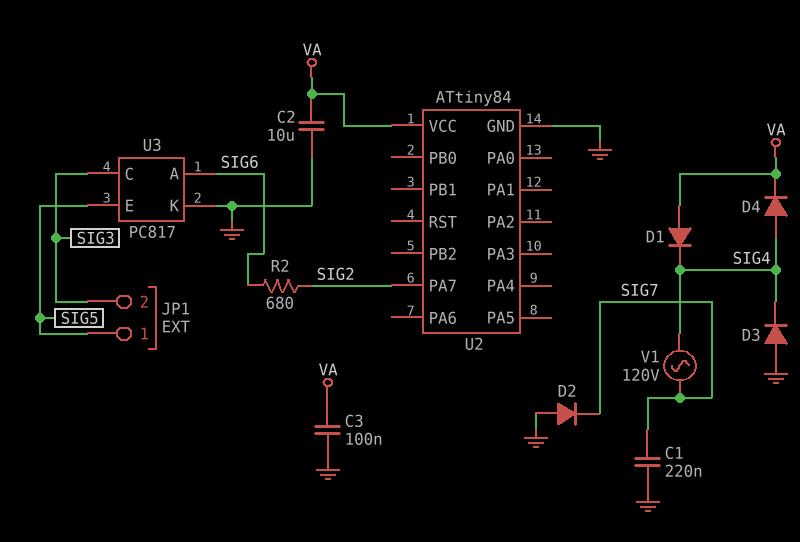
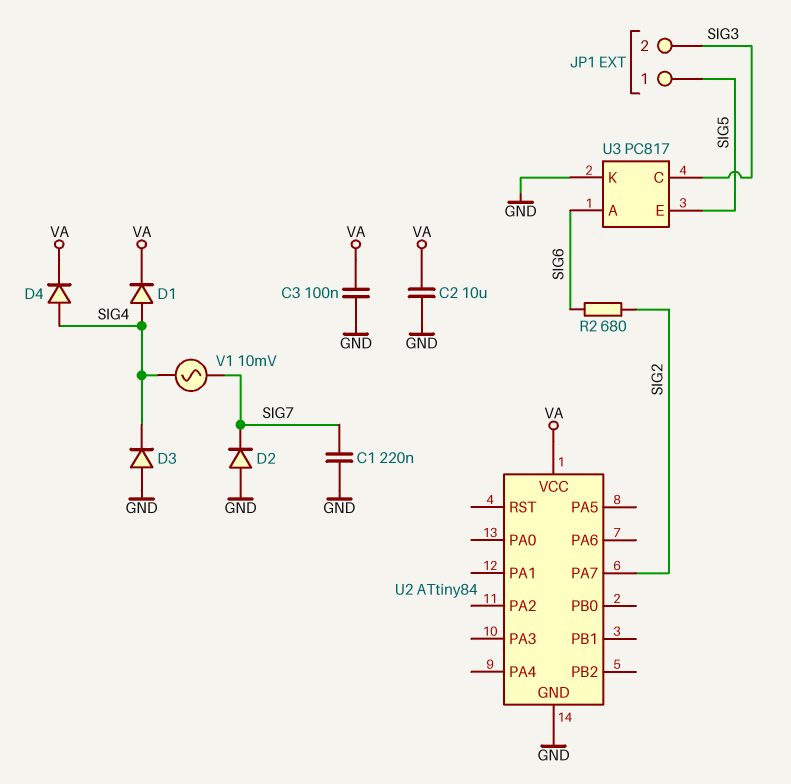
D1: diode (A VA, K SIG4) -> diode (A SIG4, K VA)
V1: AC 120V (SIG4, SIG7) -> AC 10mV (SIG4, SIG7)

